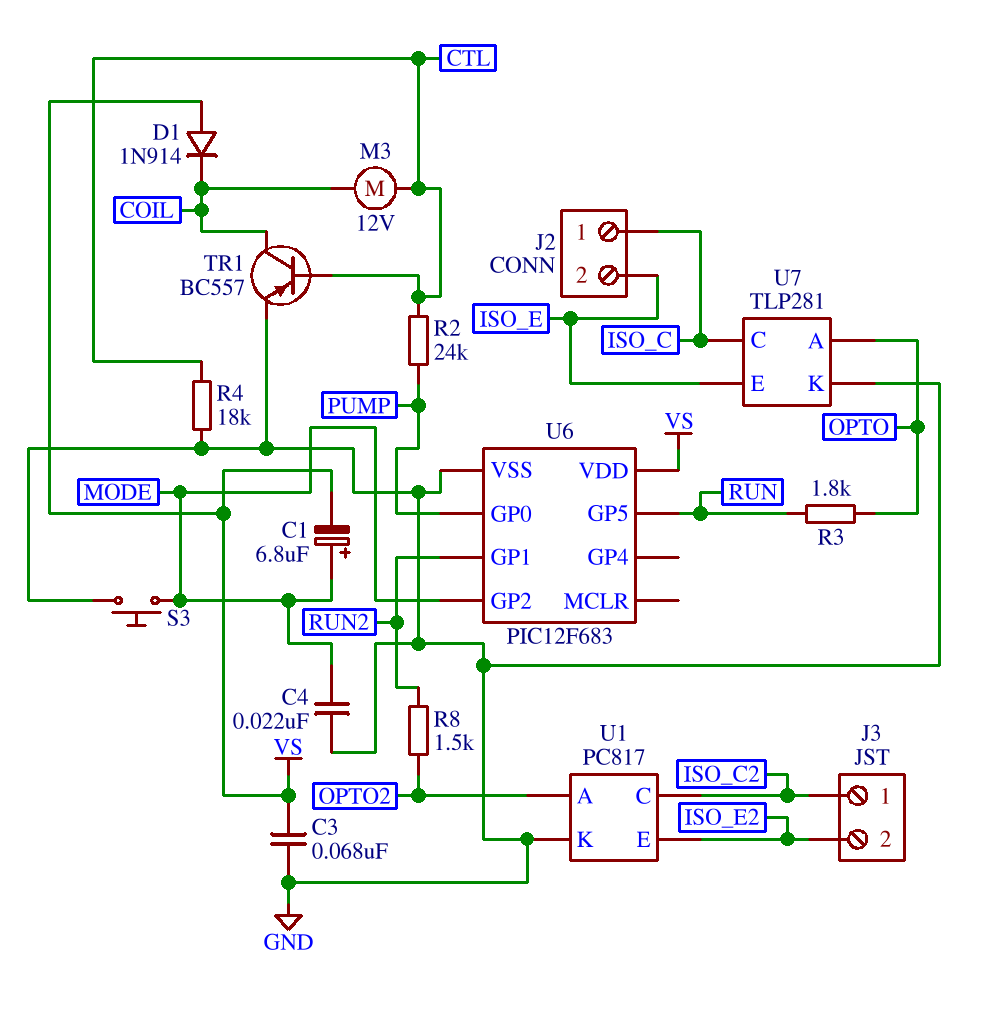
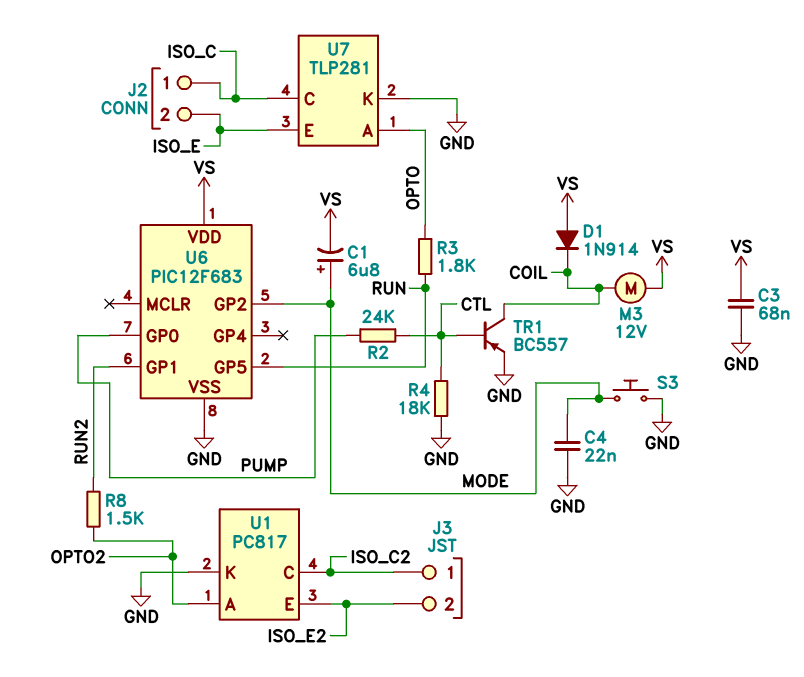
M3: motor 12V (COIL, CTL) -> motor 12V (COIL, VS)

